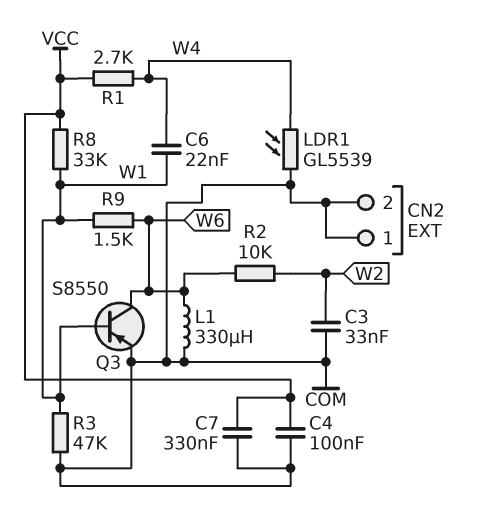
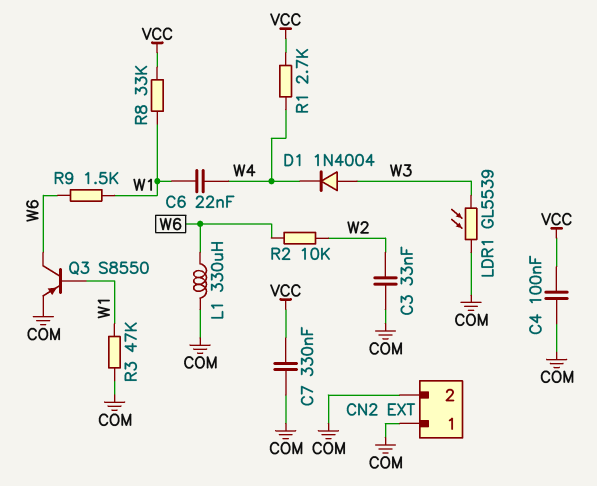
D1: none -> diode 1N4004 (A W3, K W4)
LDR1: GL5539 (COM, W4) -> GL5539 (COM, W3)

